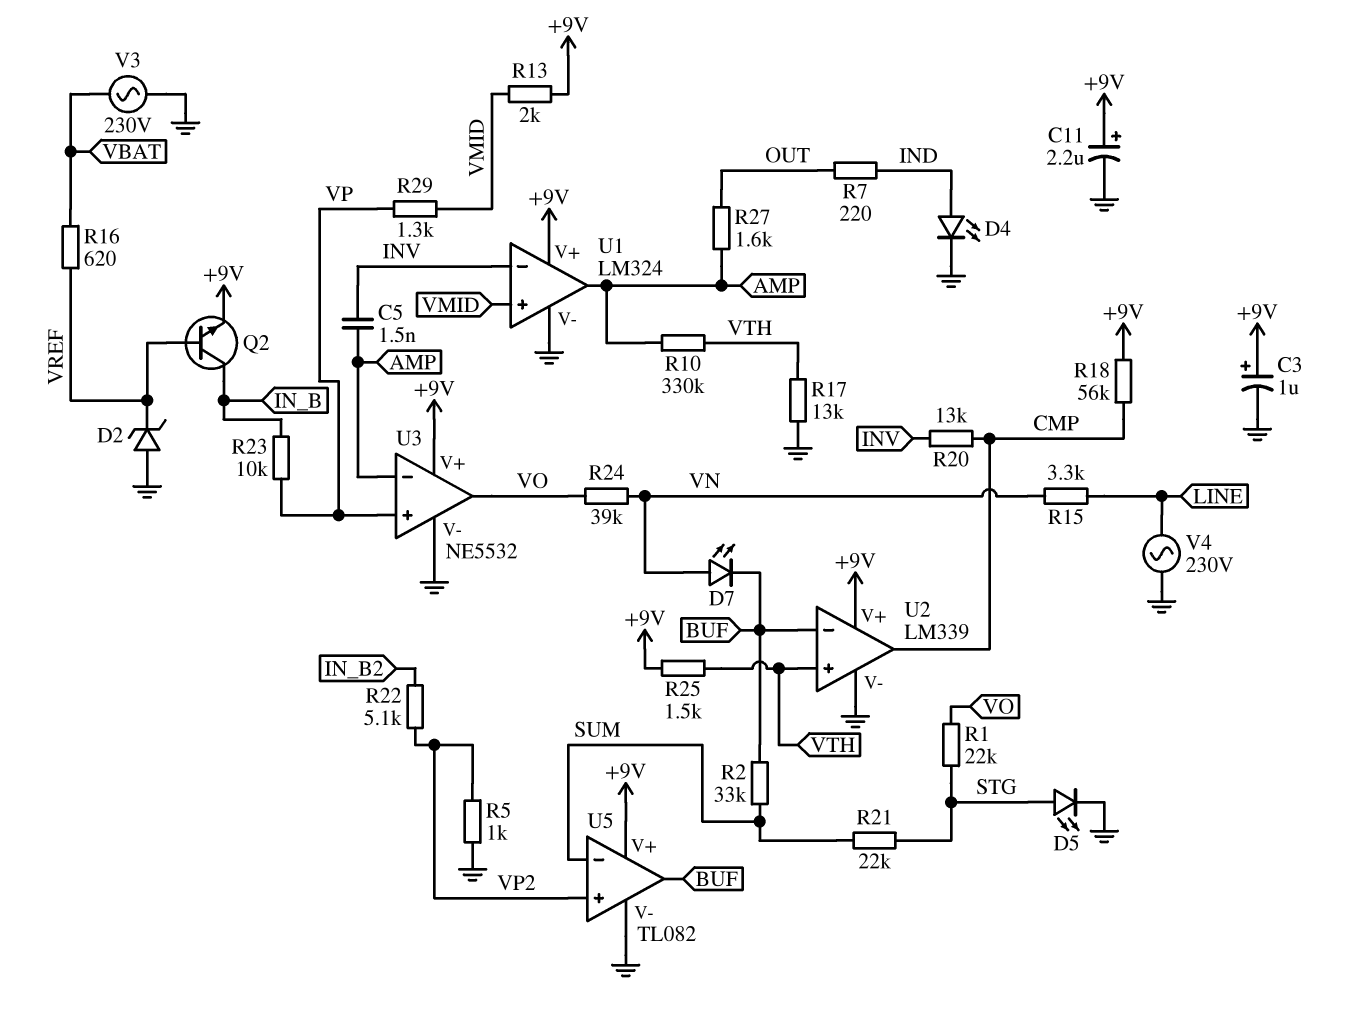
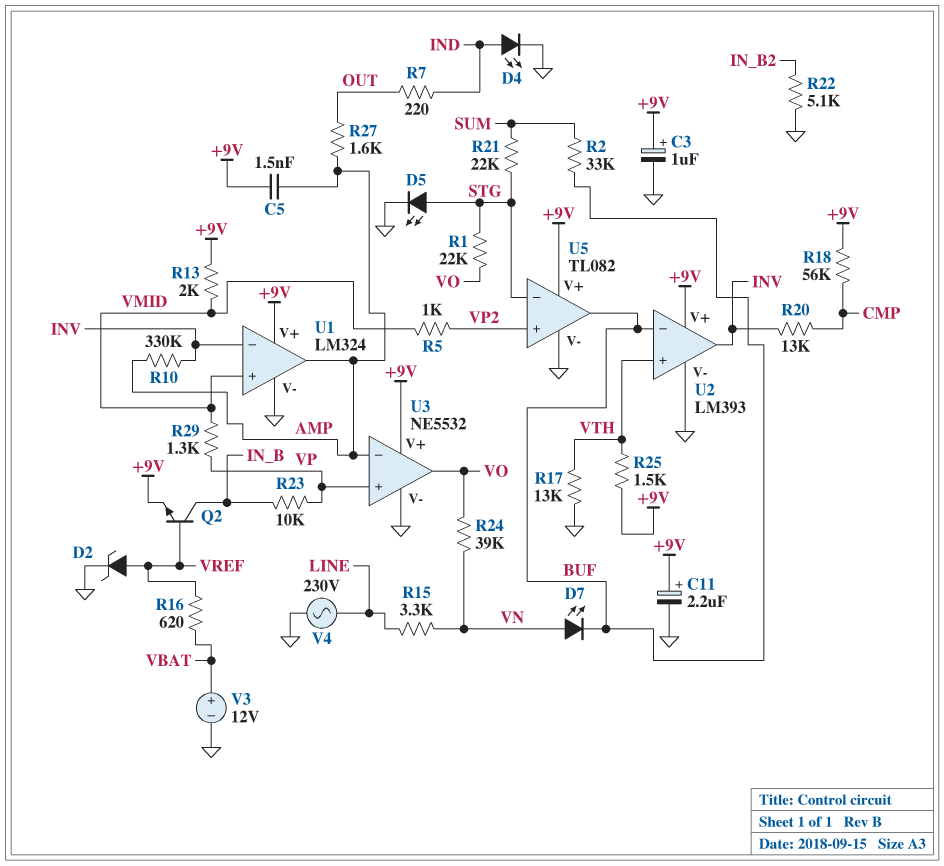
C5: 1.5nF (AMP, INV) -> 1.5nF (+9V, AMP)
D2: zener (A GND, K VREF) -> zener (A VREF, K GND)
R5: 1k (GND, VP2) -> 1k (VMID, VP2)
R10: 330k (AMP, VTH) -> 330k (AMP, INV)
R22: 5.1k (IN_B2, VP2) -> 5.1k (GND, IN_B2)
U2: LM339 -> LM393
U2 pin out: CMP -> INV
U5 pin in-: SUM -> STG
V3: AC 230V (GND, VBAT) -> 12V (plus VBAT, minus GND)

